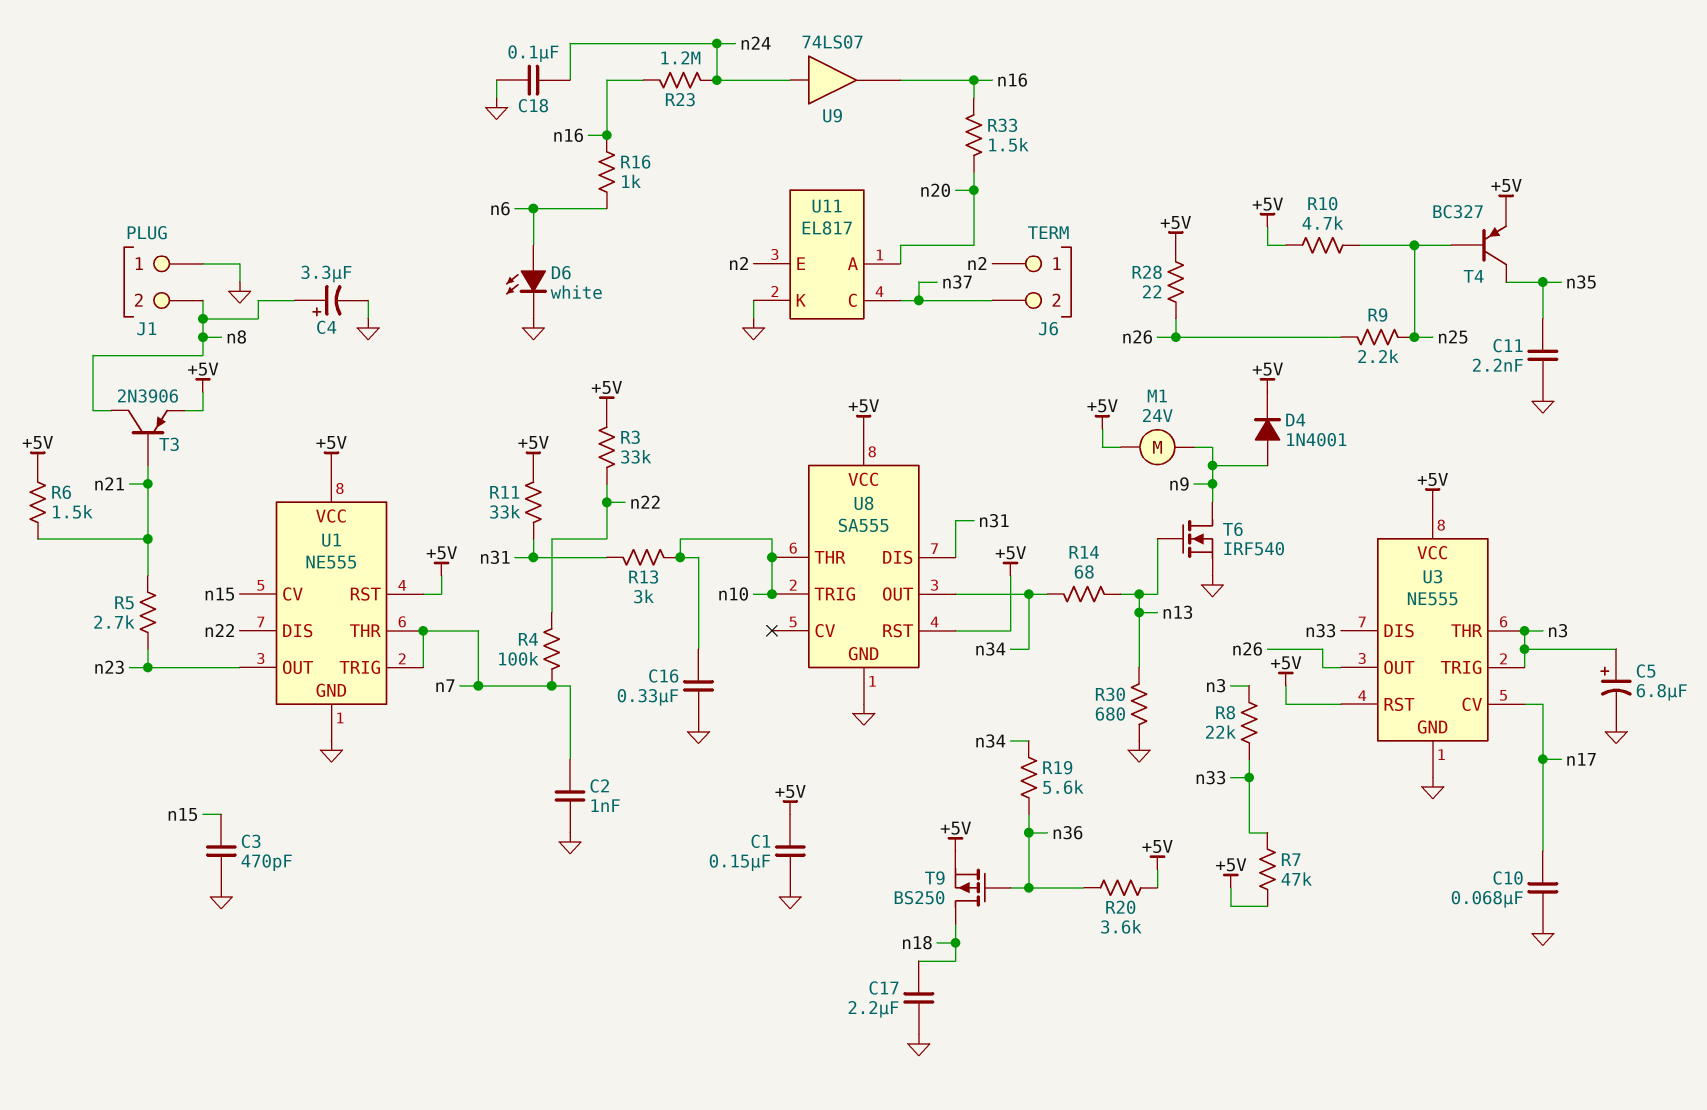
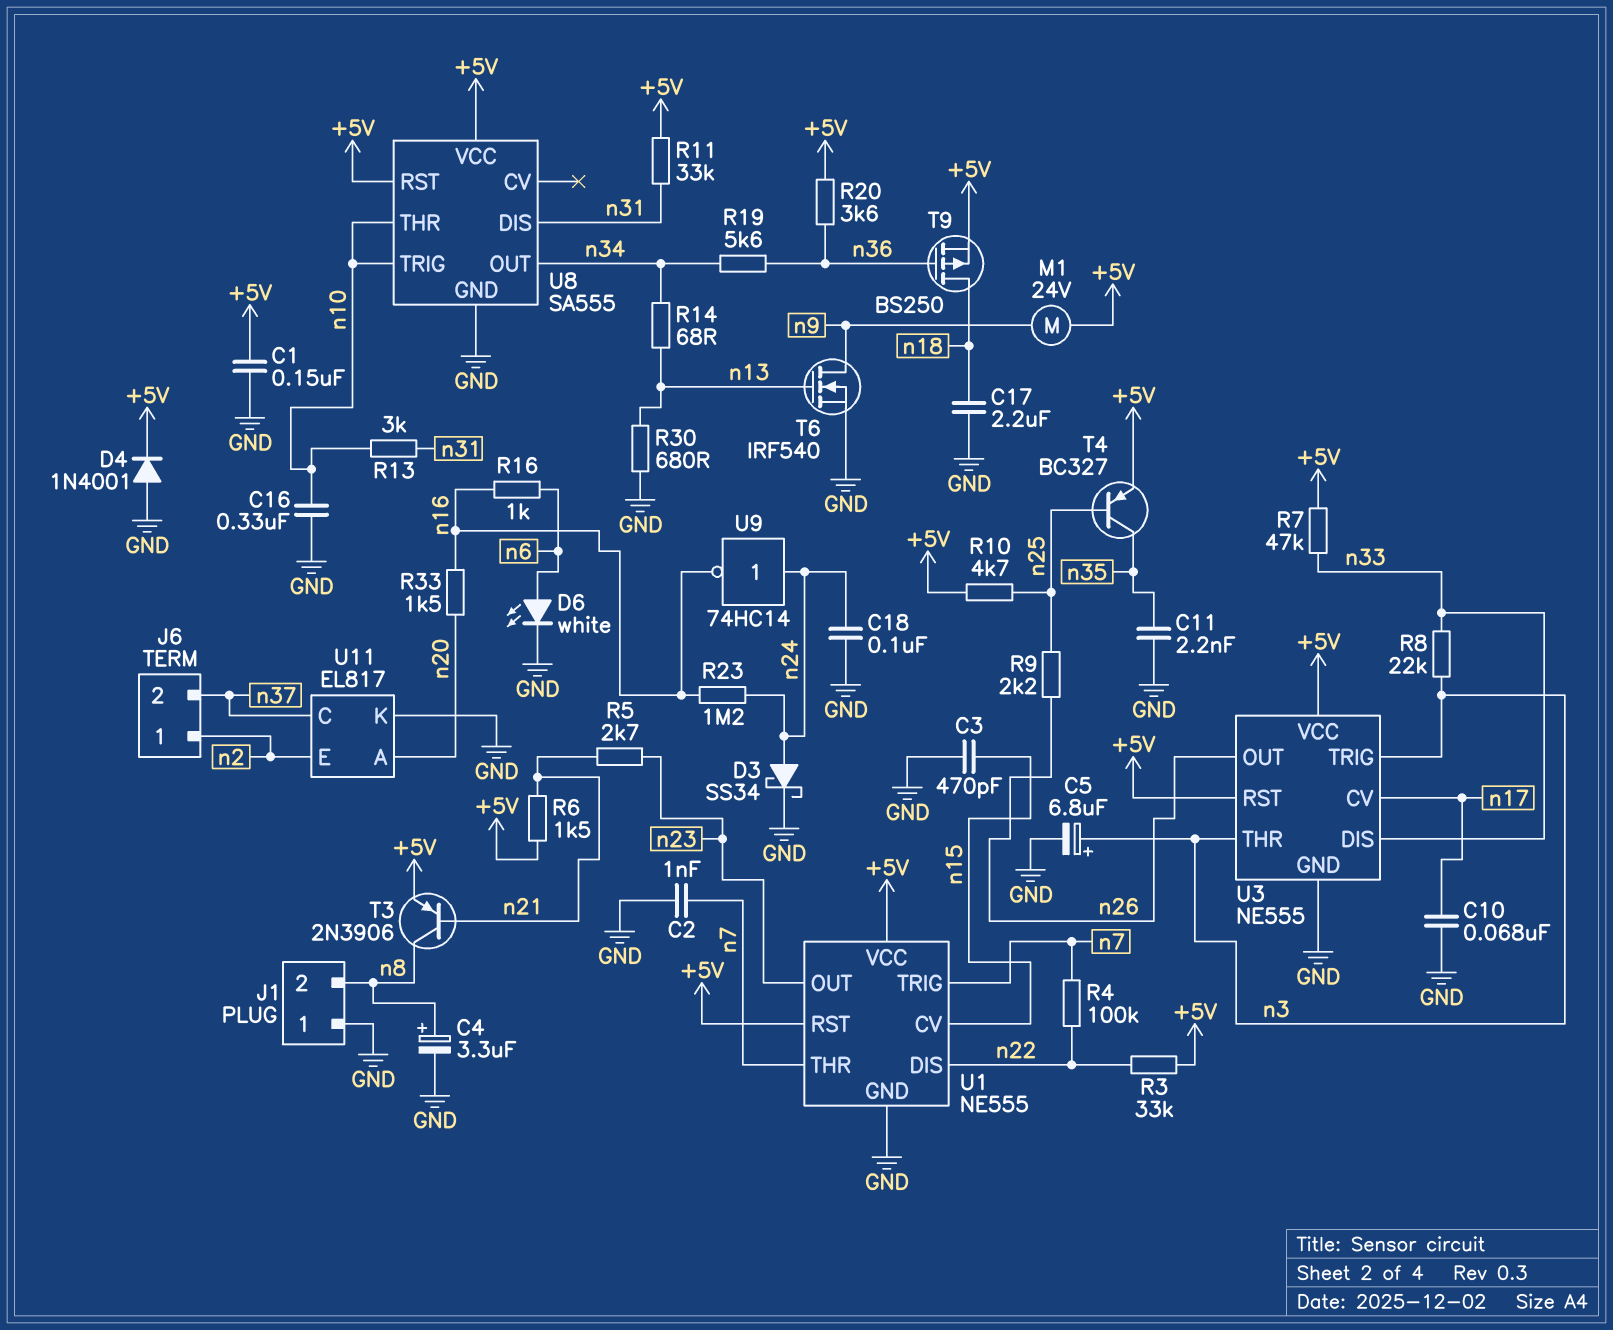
D3: none -> schottky SS34 (A n24, K GND)
D4: diode 1N4001 (A n9, K +5V) -> diode 1N4001 (A GND, K +5V)
R28: 22 (+5V, n26) -> none
U9: buffer 74LS07 (in n24, out n16) -> NOT 74HC14 (in n24, out n16)

